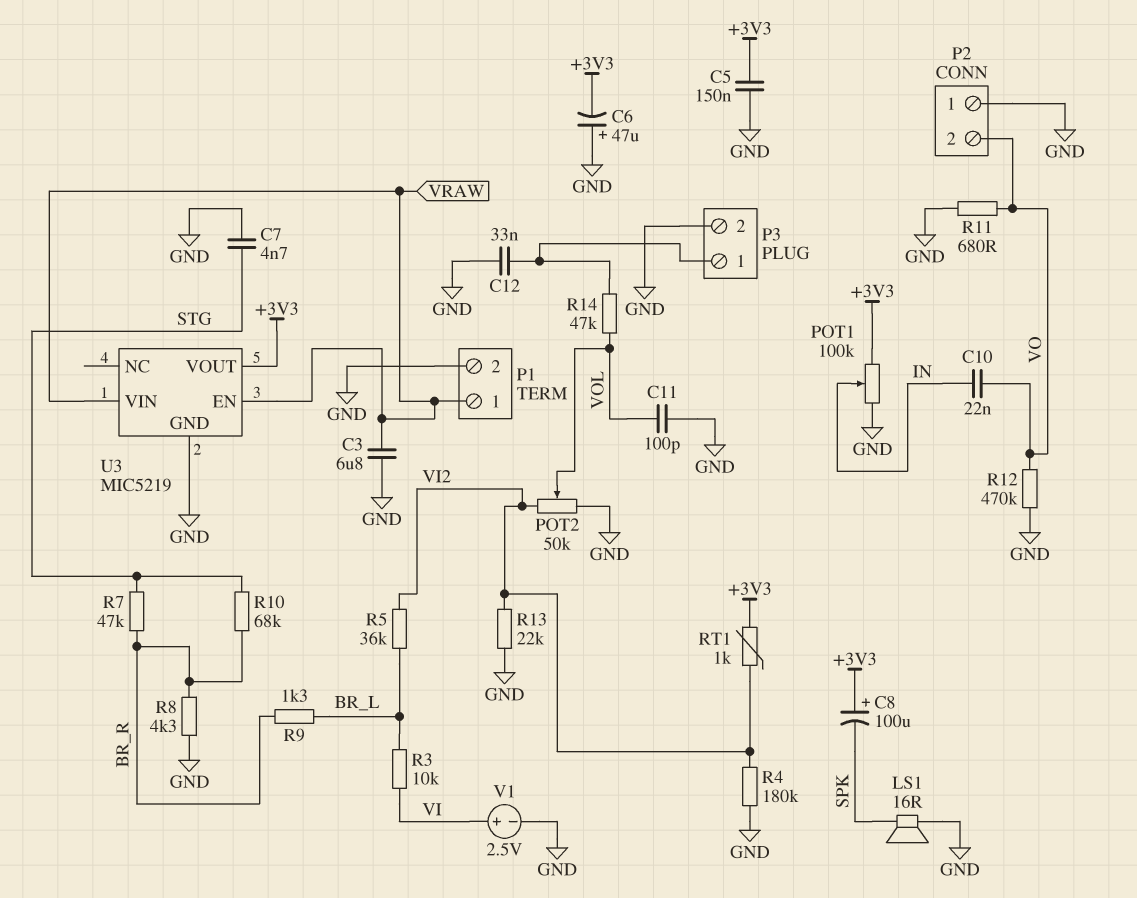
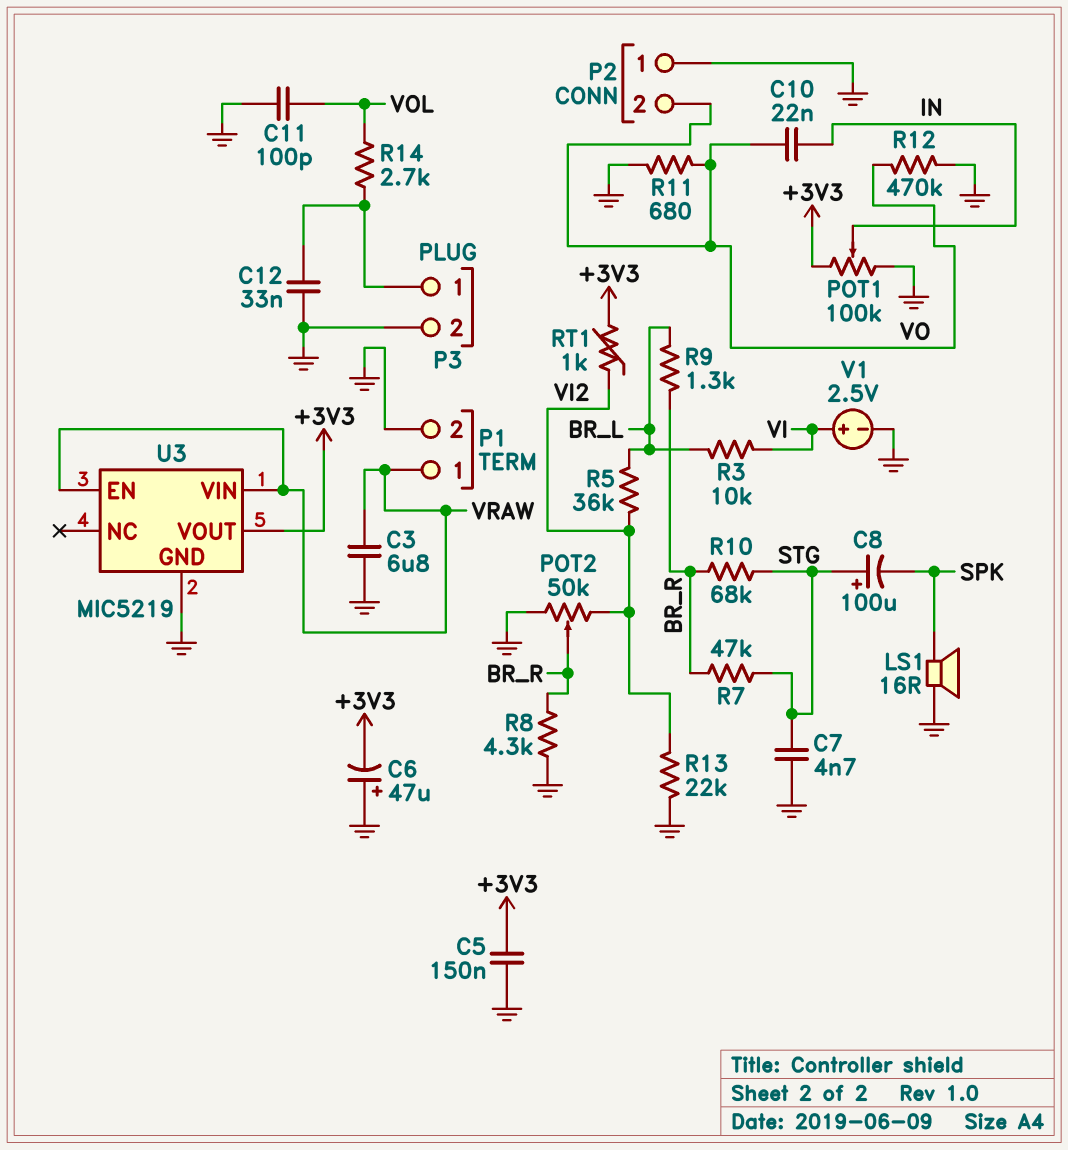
C8: 100uF (plus +3V3, minus SPK) -> 100uF (plus STG, minus SPK)
POT2: 50k (GND, VI2, wiper VOL) -> 50k (GND, VI2, wiper BR_R)
R4: 180k (GND, VI2) -> none
R14: 47k (P3/1, VOL) -> 2.7k (P3/1, VOL)

